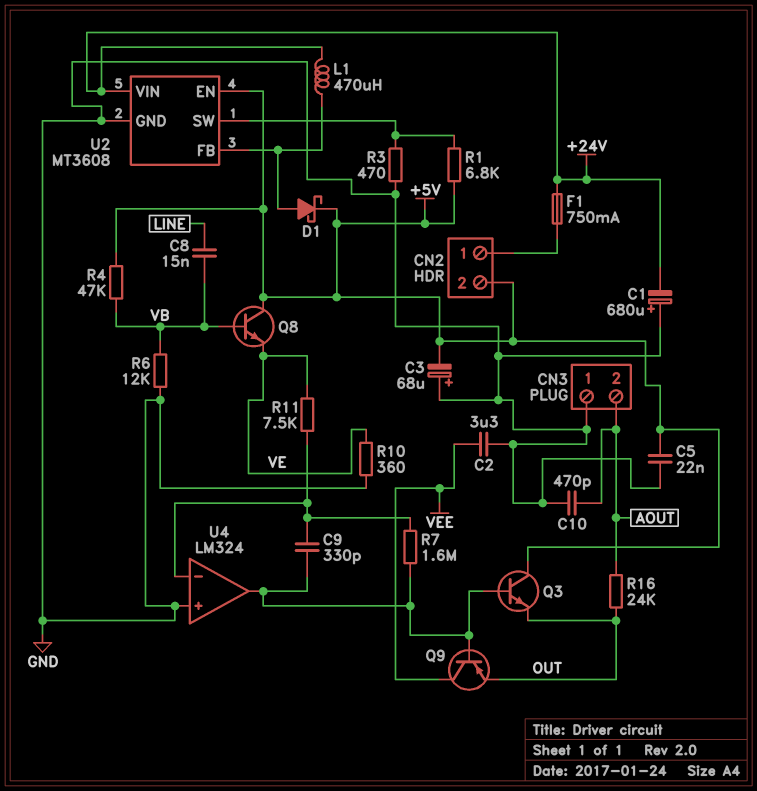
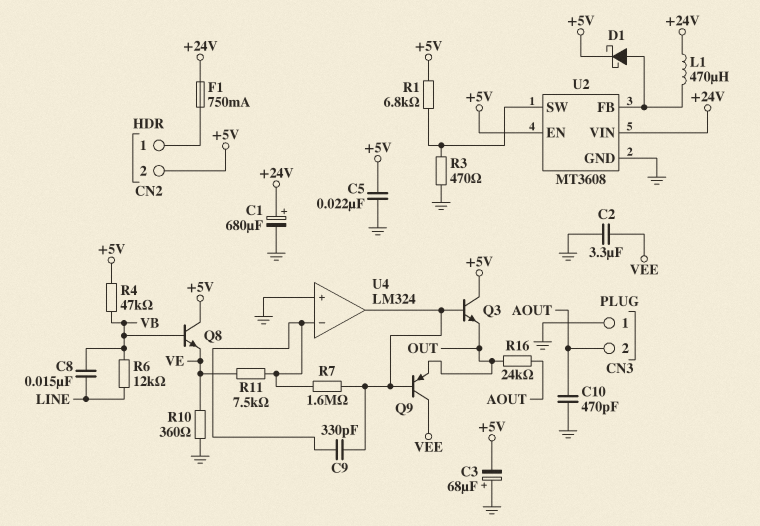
C1: 680uF (plus GND, minus +24V) -> 680uF (plus +24V, minus GND)
R6: 12k (GND, VB) -> 12k (LINE, VB)

